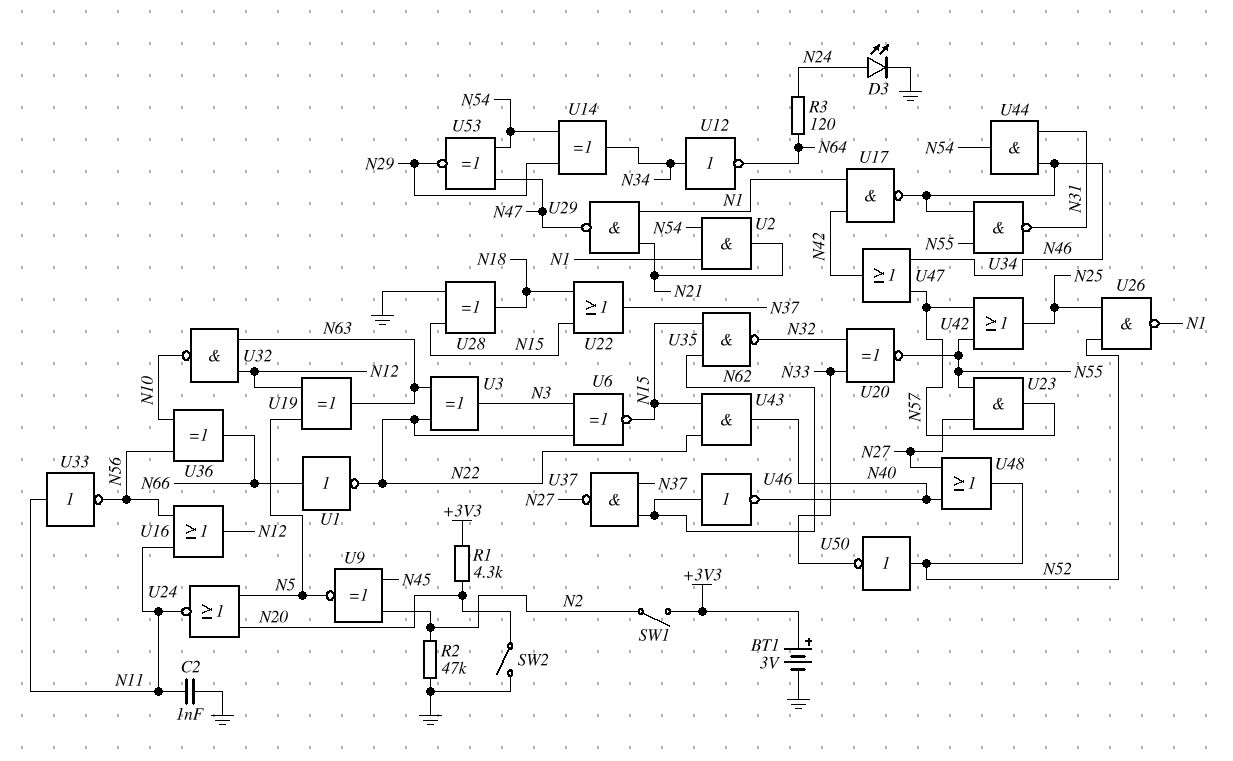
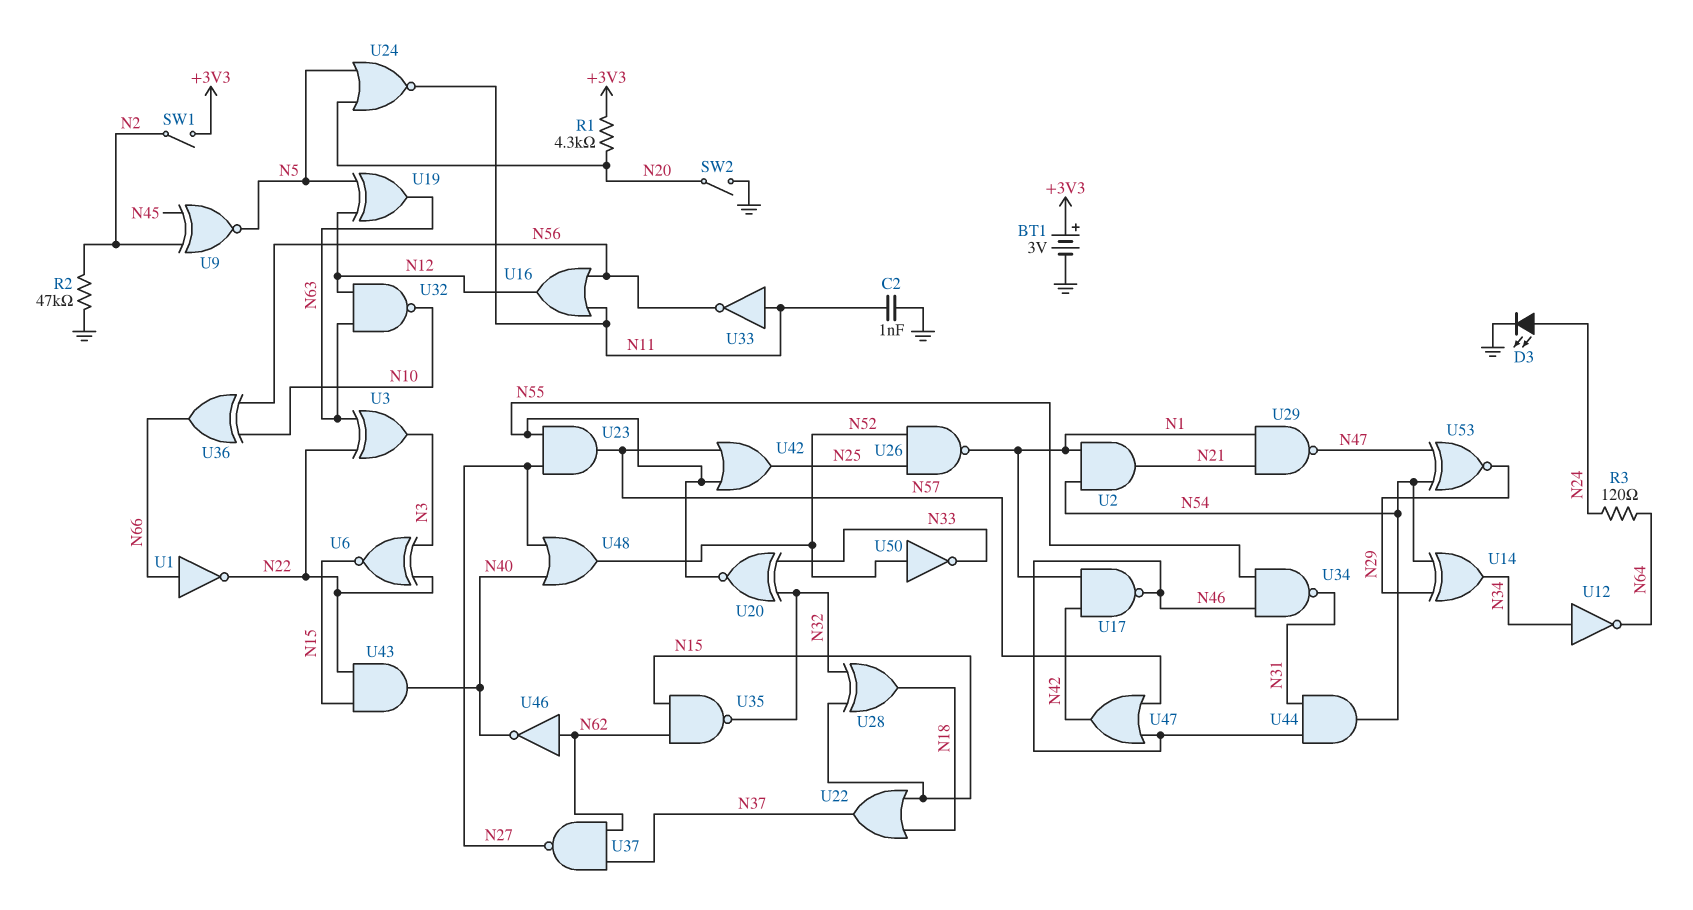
U28: XOR (in GND, in N15, out N18) -> XOR (in N15, in N32, out N18)

